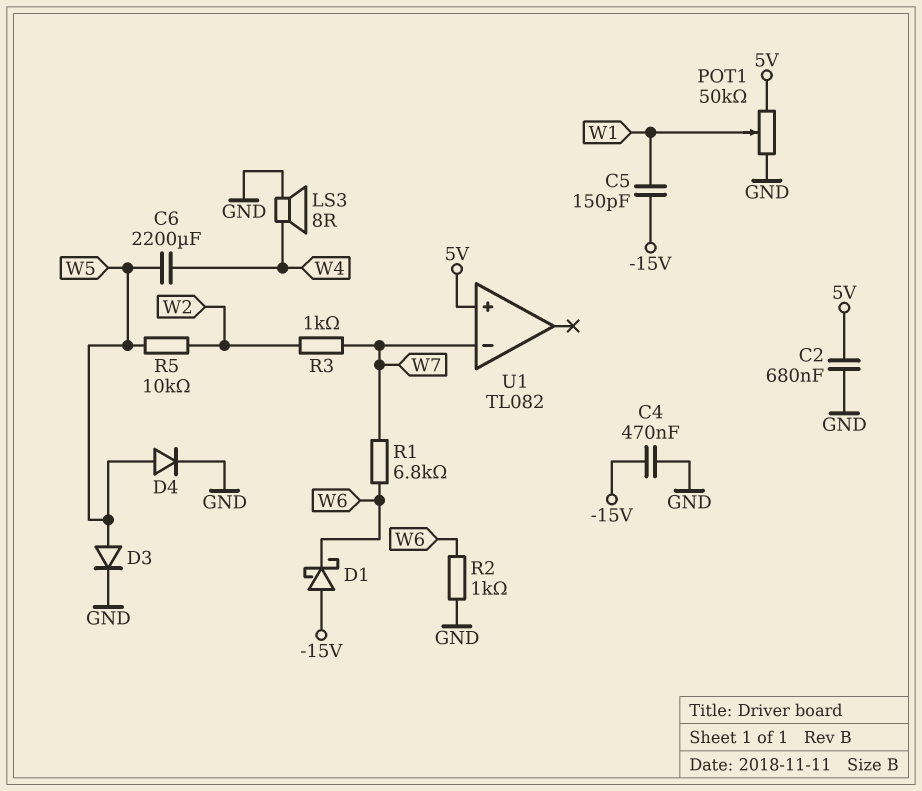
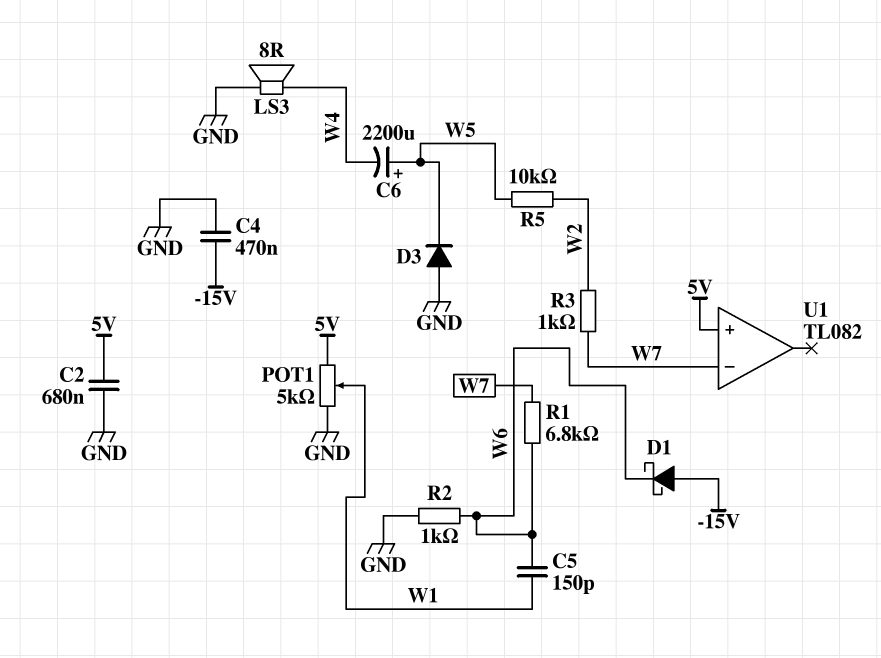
C5: 150pF (-15V, W1) -> 150pF (W1, W6)
C6: 2200uF (W4, W5) -> 2200uF (plus W5, minus W4)
D3: diode (A W5, K GND) -> diode (A GND, K W5)
D4: diode (A W5, K GND) -> none
POT1: 50k (5V, GND, wiper W1) -> 5k (5V, GND, wiper W1)

